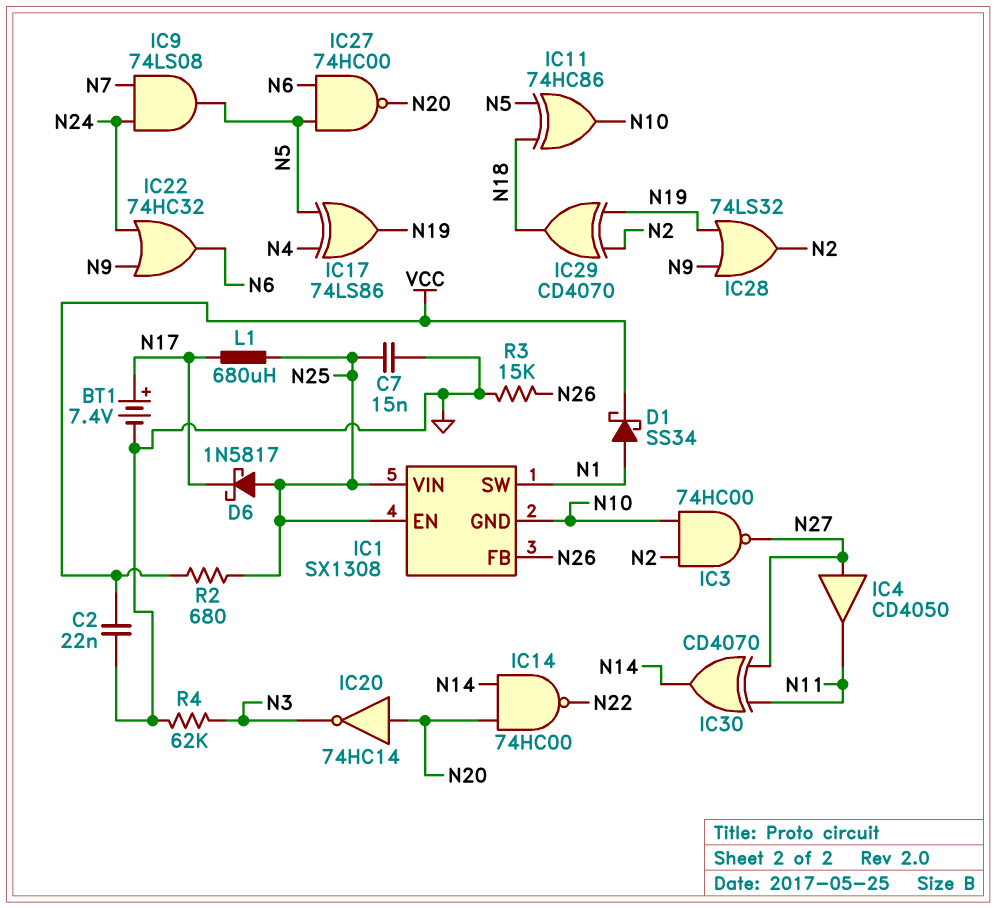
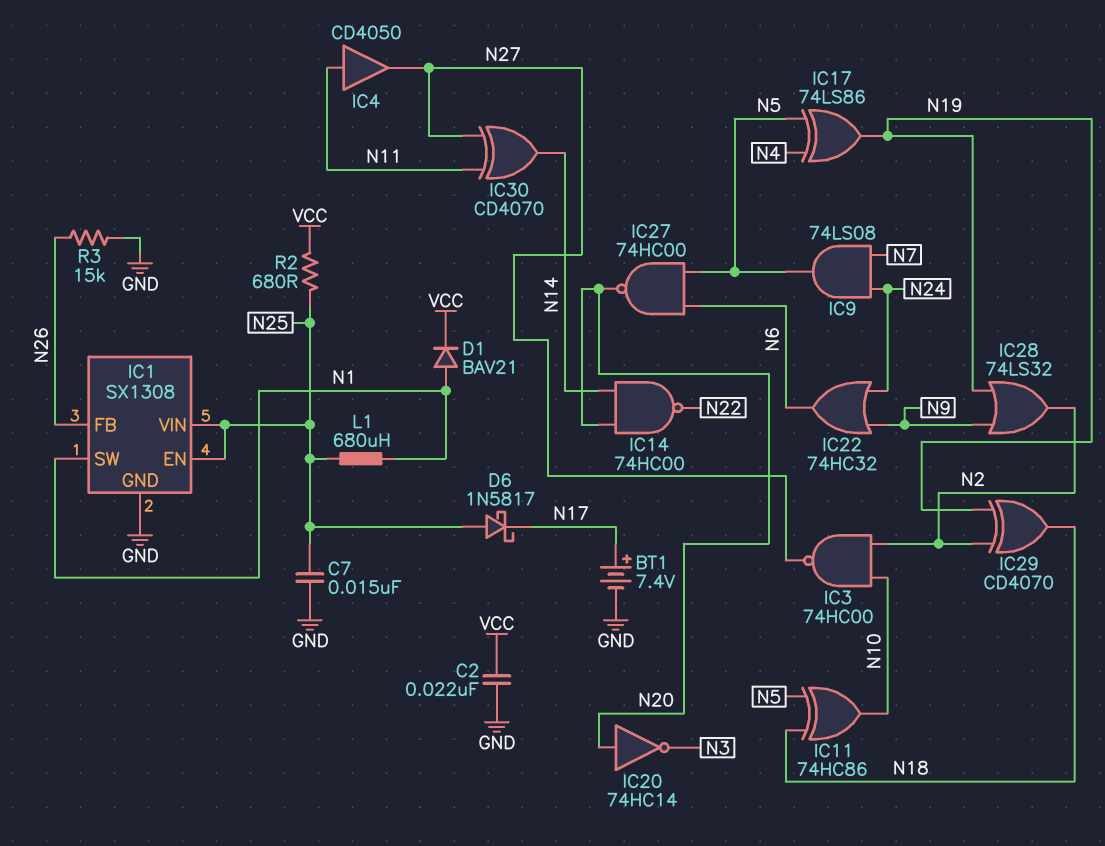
D1: schottky SS34 (A N1, K VCC) -> diode BAV21 (A N1, K VCC)
IC1 pin GND: N10 -> GND
IC4: buffer CD4050 (in N27, out N11) -> buffer CD4050 (in N11, out N27)
L1: 680uH (N17, N25) -> 680uH (N1, N25)
R4: 62k (GND, N3) -> none

